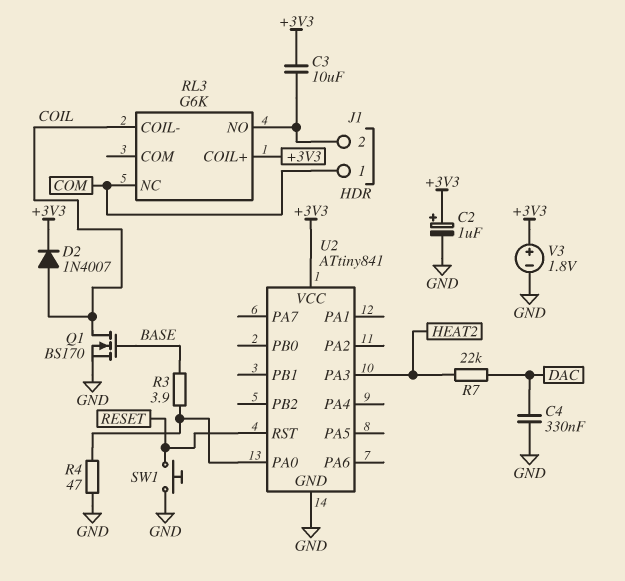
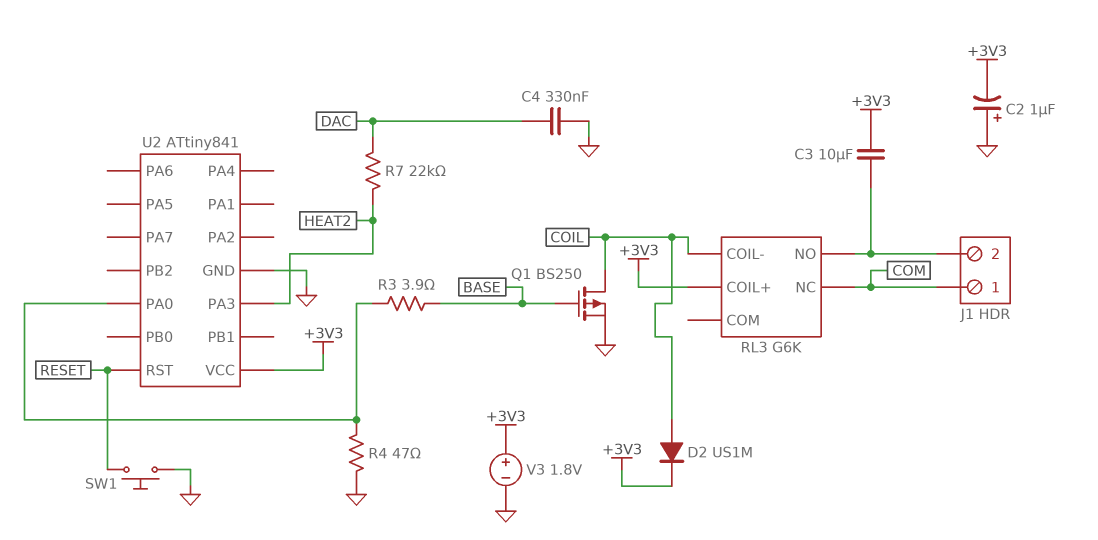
C2: 1uF (plus +3V3, minus GND) -> 1uF (plus GND, minus +3V3)
D2: diode 1N4007 (A COIL, K +3V3) -> diode US1M (A COIL, K +3V3)
Q1: NMOS BS170 (G BASE, D COIL, S GND) -> PMOS BS250 (G BASE, D COIL, S GND)

